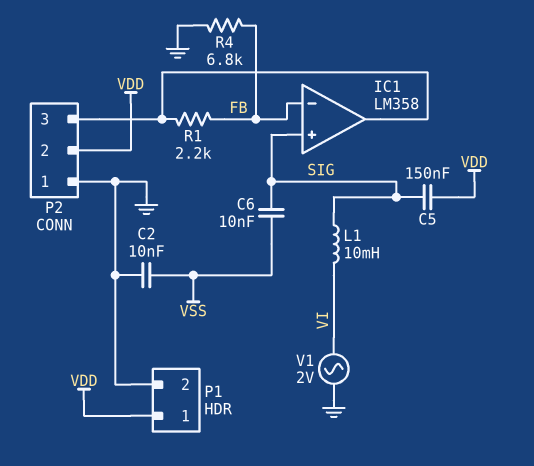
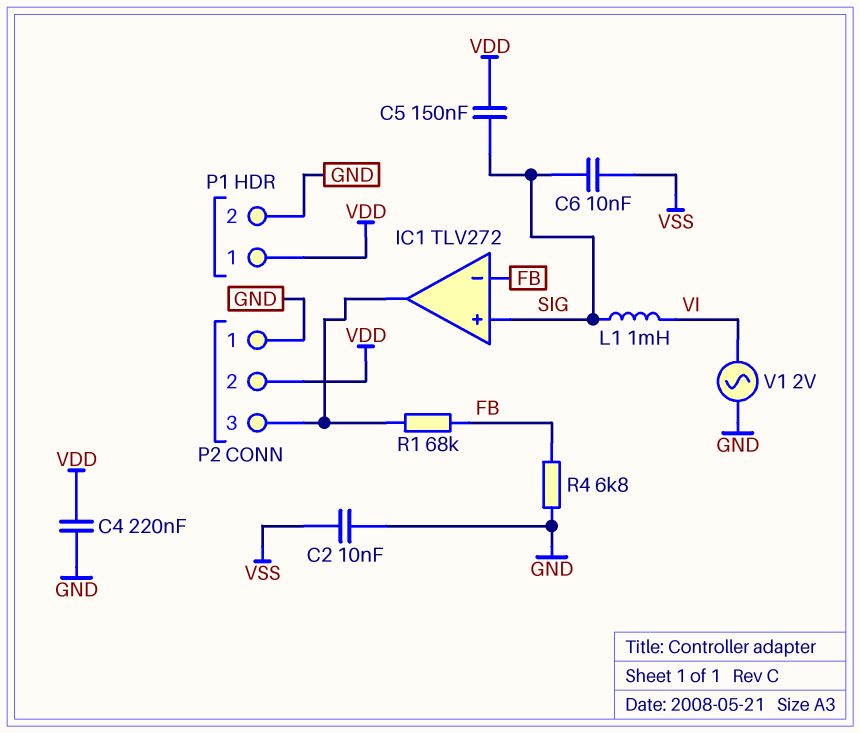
C4: none -> 220nF (GND, VDD)
IC1: LM358 -> TLV272
L1: 10mH (SIG, VI) -> 1mH (SIG, VI)
R1: 2.2k (FB, IC1/out) -> 68k (FB, IC1/out)

